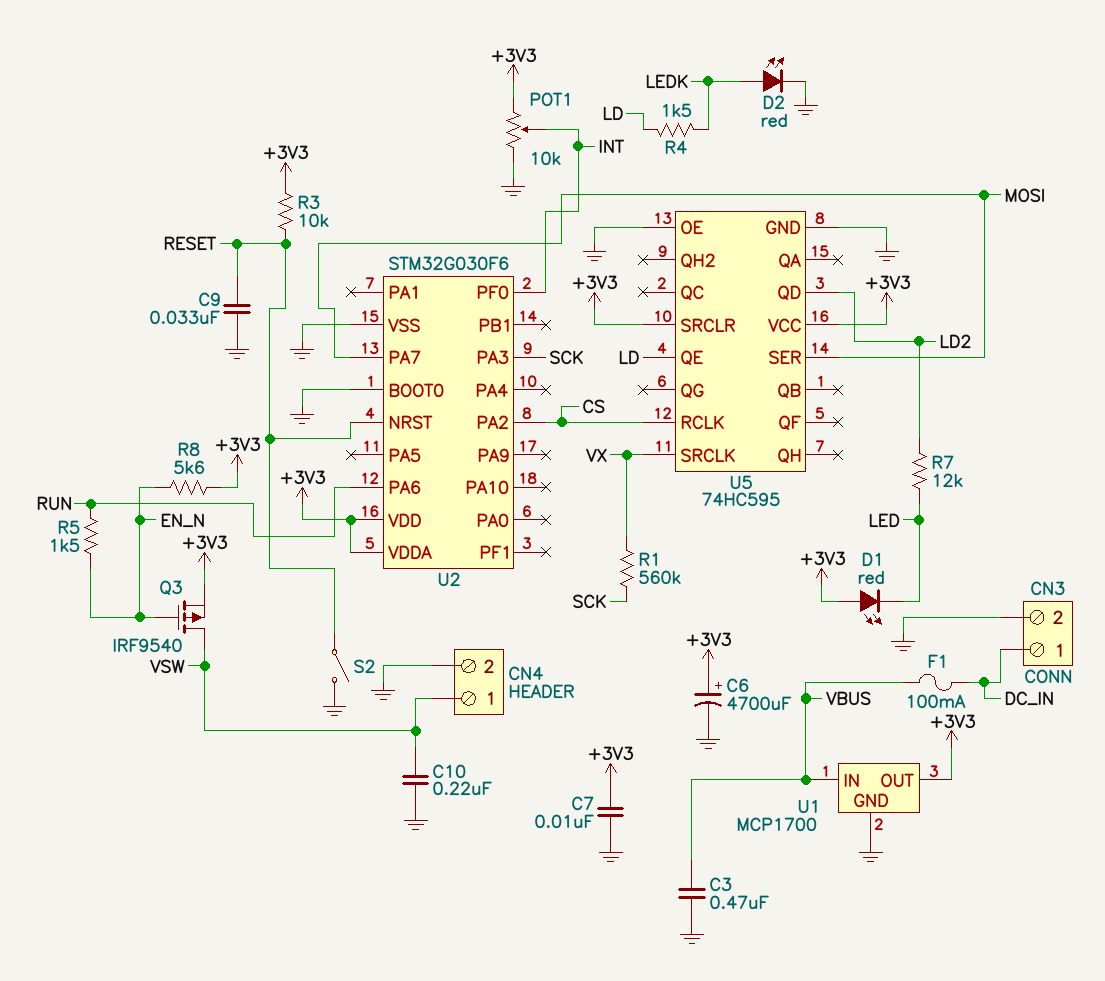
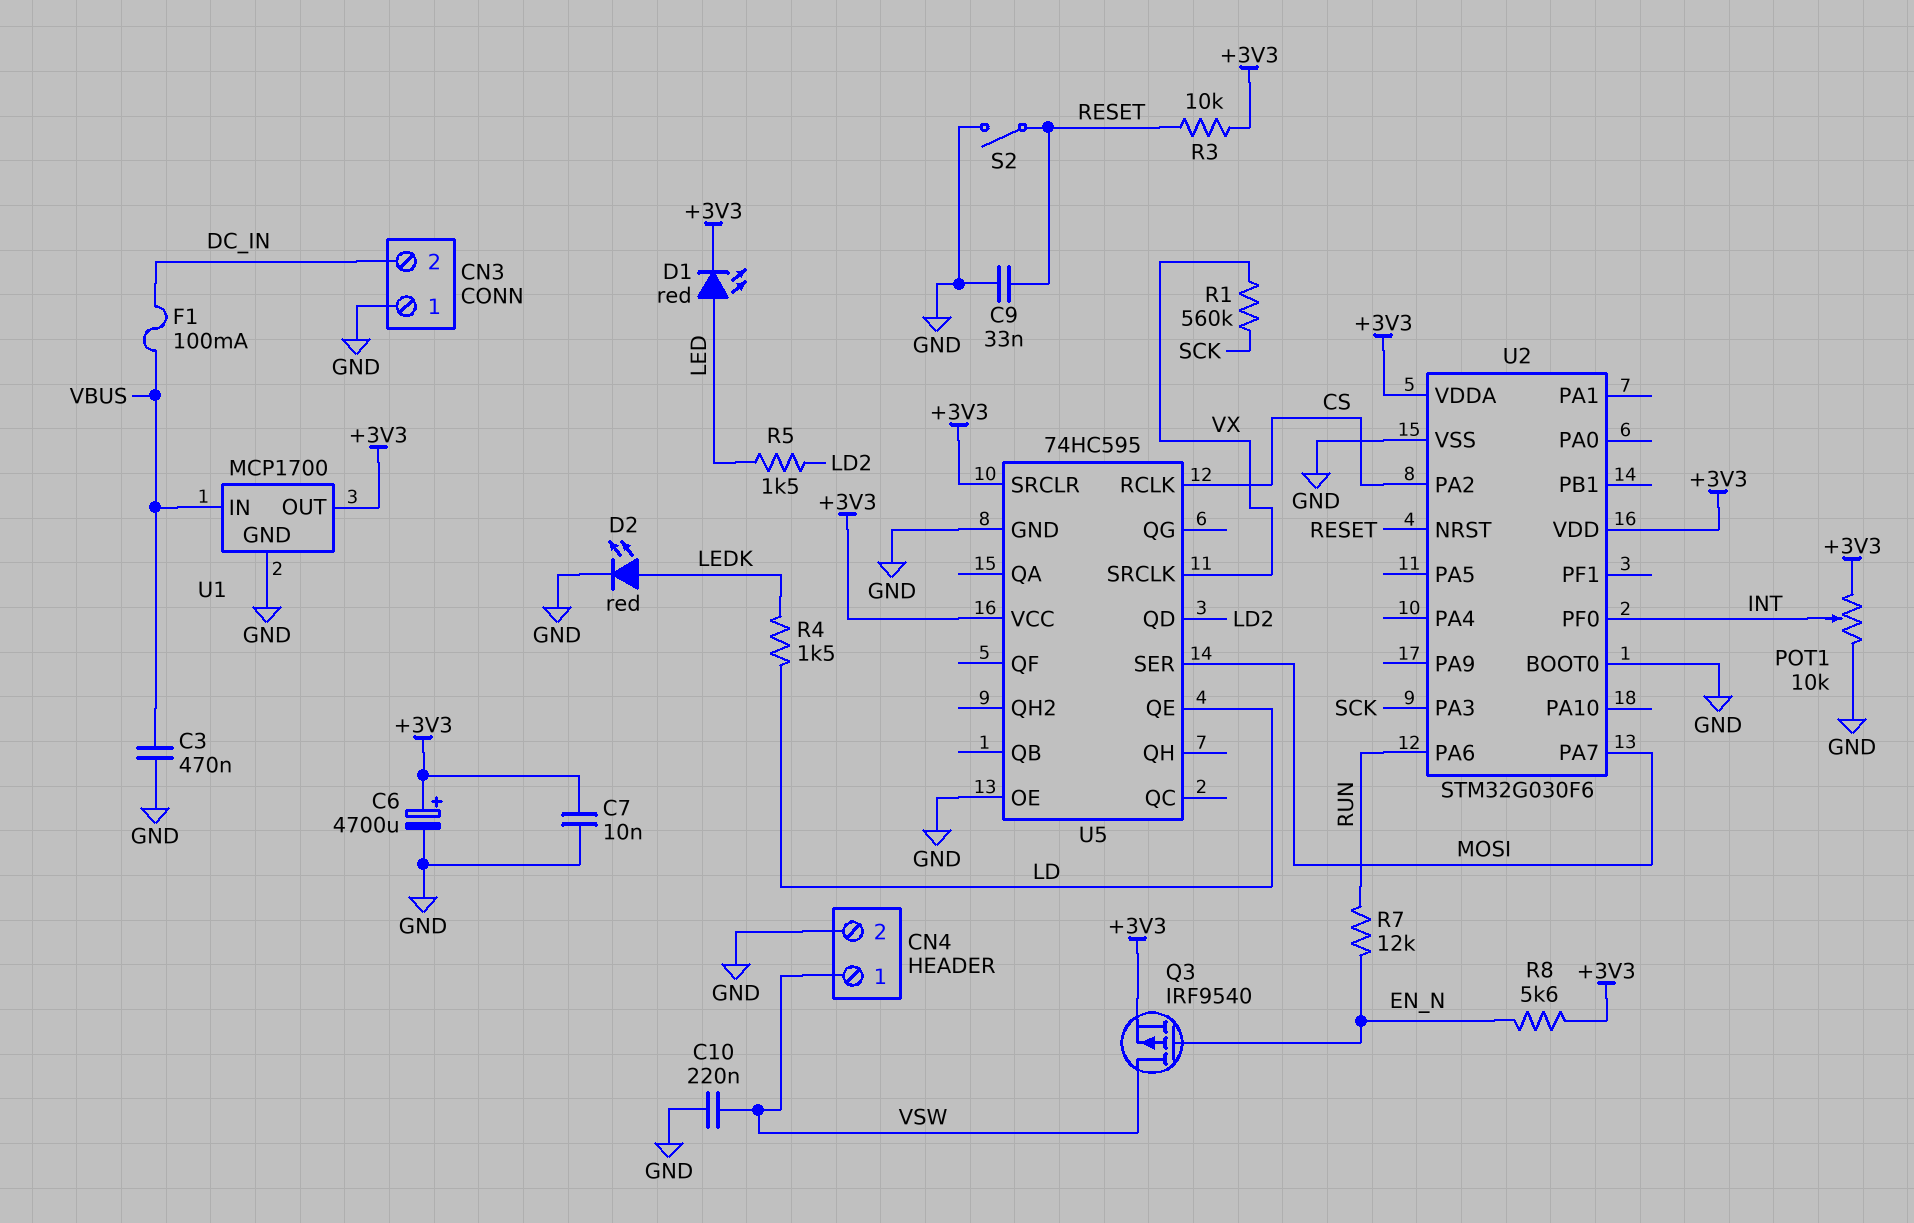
CN3 pin 1: DC_IN -> GND
CN3 pin 2: GND -> DC_IN
D1: LED red (A +3V3, K LED) -> LED red (A LED, K +3V3)
R5: 1.5k (EN_N, RUN) -> 1.5k (LD2, LED)
R7: 12k (LD2, LED) -> 12k (EN_N, RUN)

